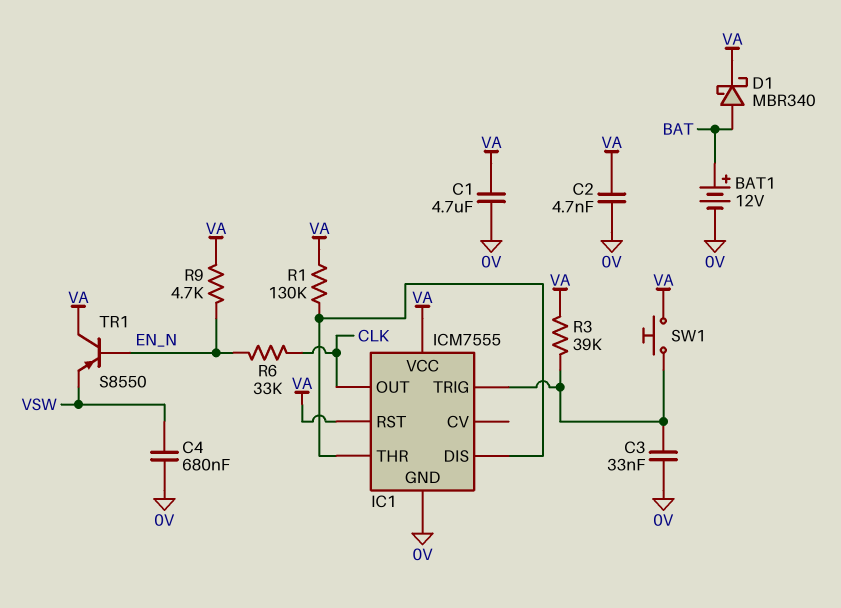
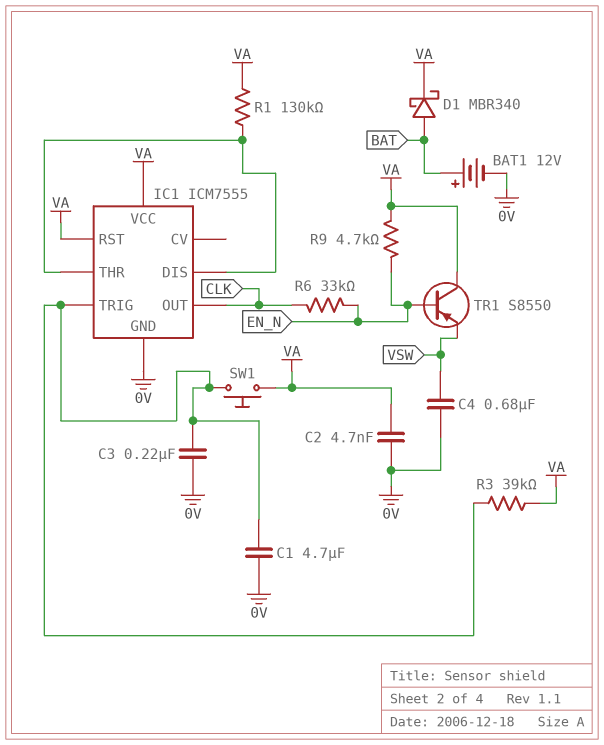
C1: 4.7uF (0V, VA) -> 4.7uF (0V, IC1/TRIG)
C3: 33nF (0V, IC1/TRIG) -> 220nF (0V, IC1/TRIG)

